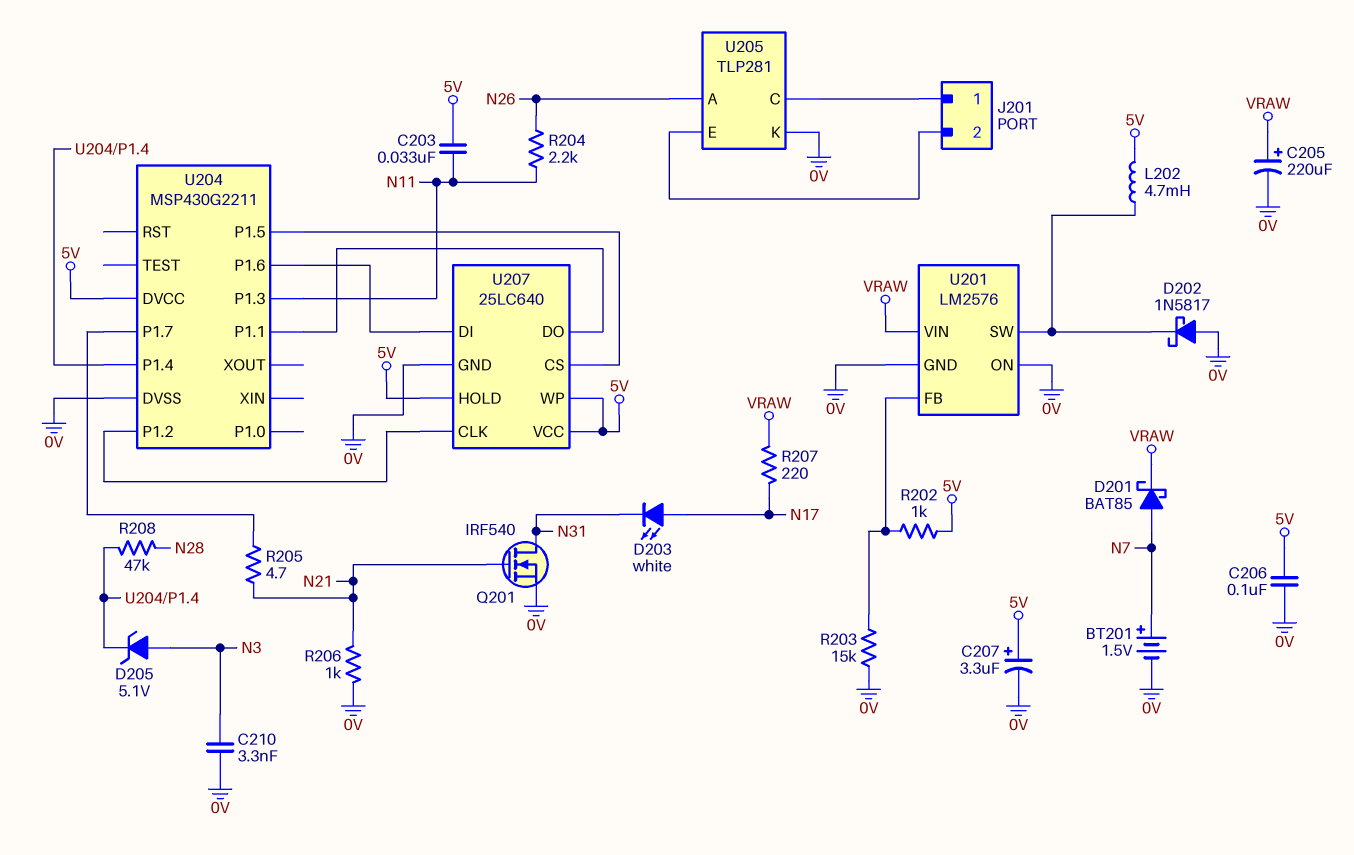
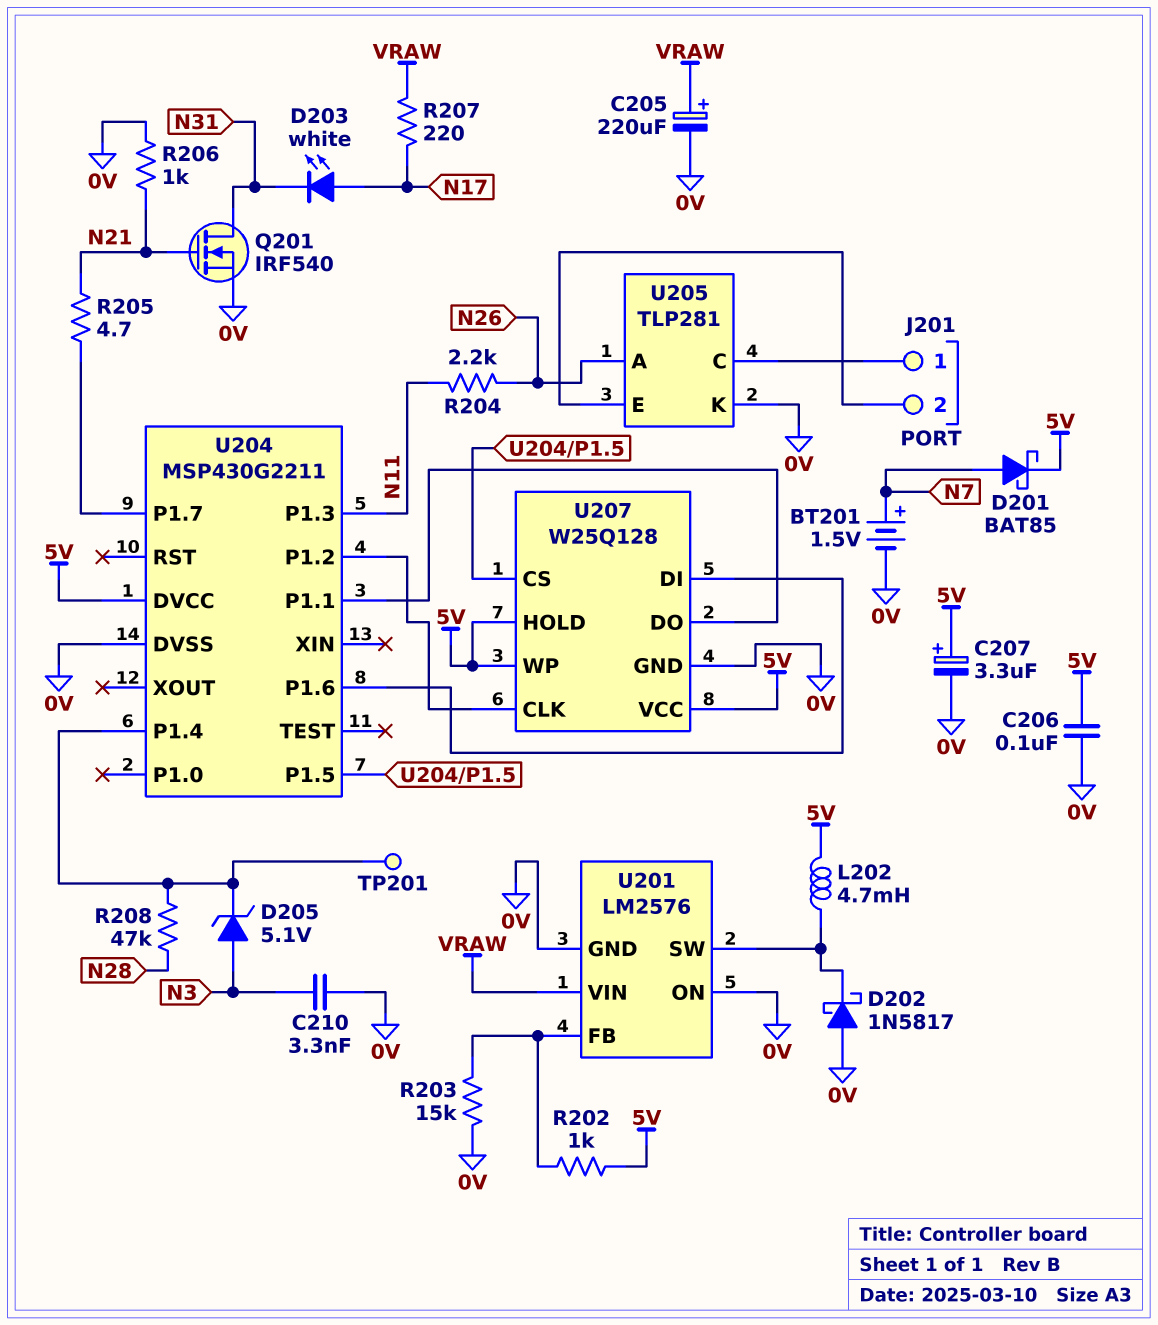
C203: 33nF (5V, N11) -> none
D201: schottky BAT85 (A N7, K VRAW) -> schottky BAT85 (A N7, K 5V)
TP201: none -> test point (U204/P1.4)
U207: 25LC640 -> W25Q128

